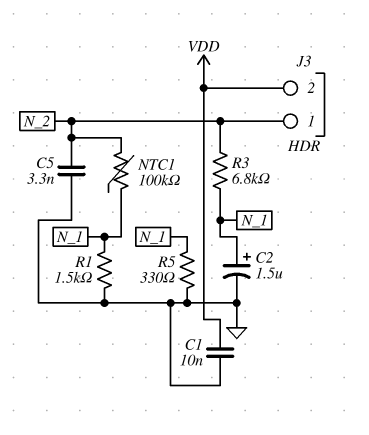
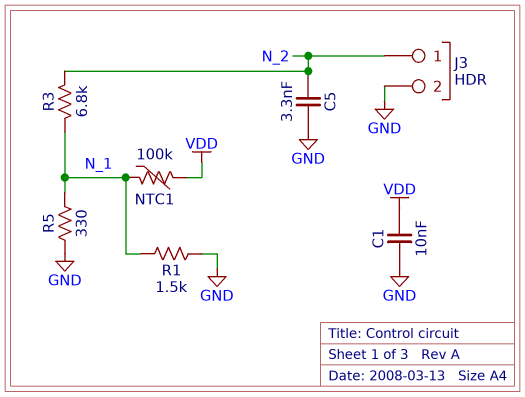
C2: 1.5uF (plus N_1, minus GND) -> none
J3 pin 2: VDD -> GND
NTC1: 100k (N_1, N_2) -> 100k (N_1, VDD)

